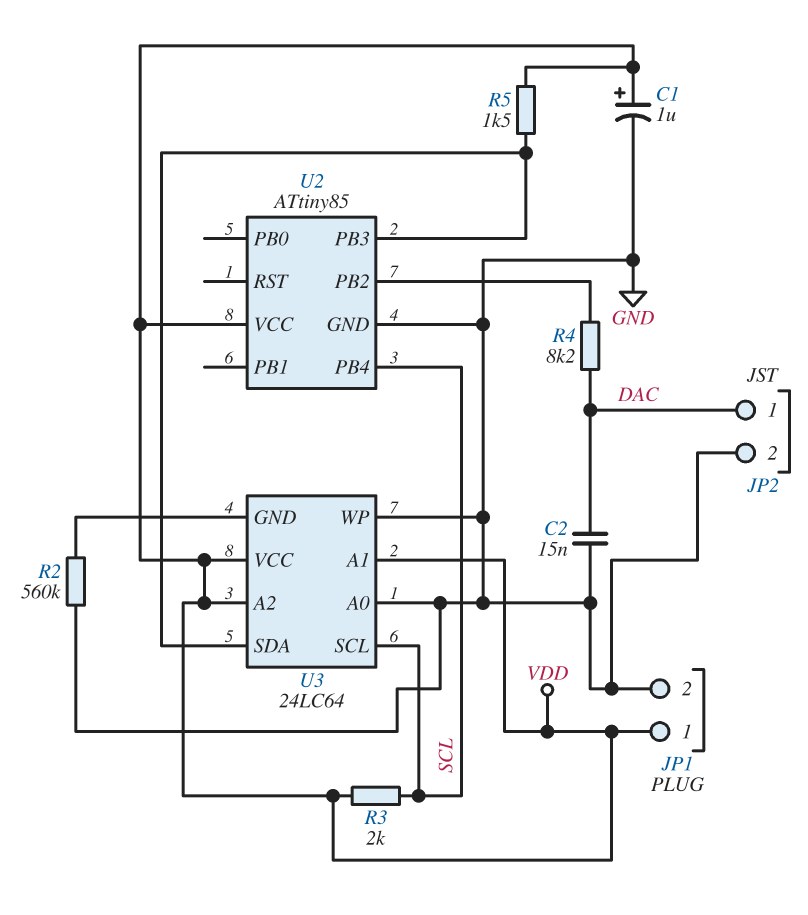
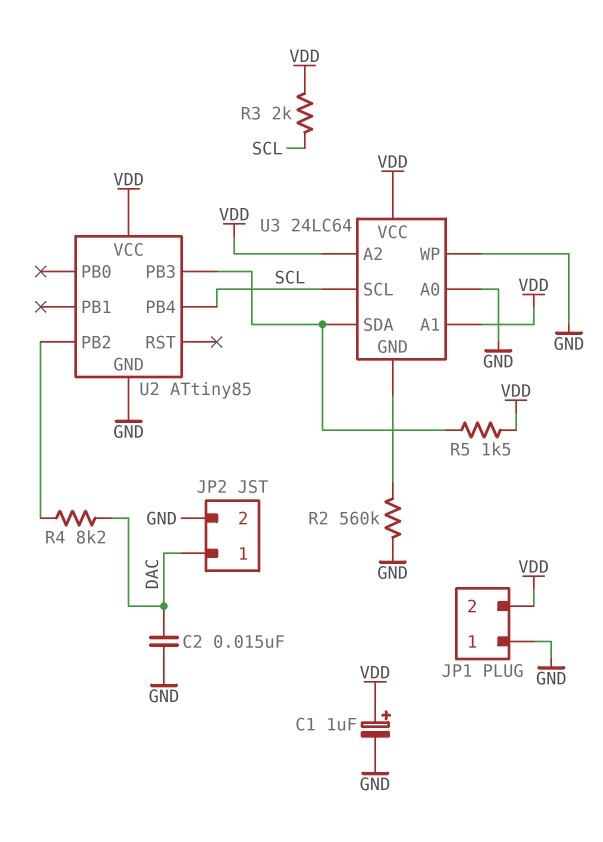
JP1 pin 1: VDD -> GND
JP1 pin 2: GND -> VDD

